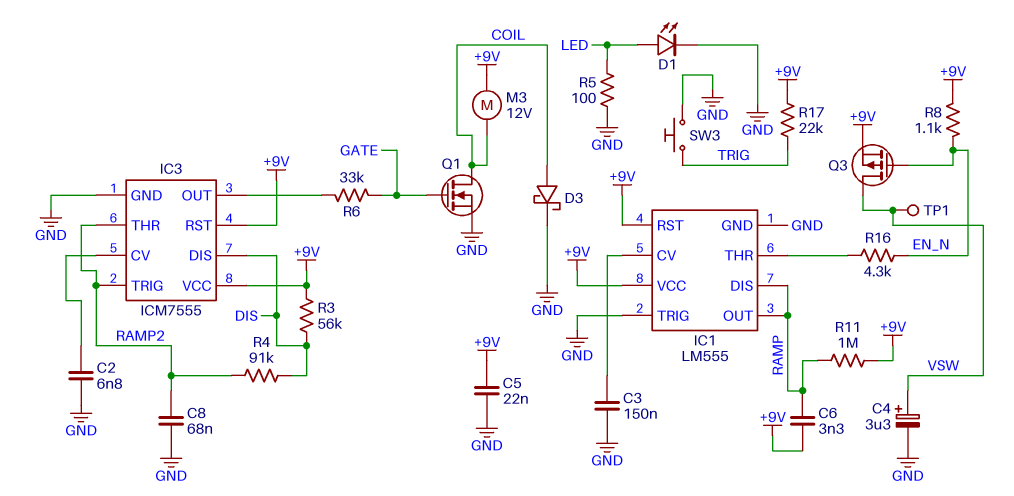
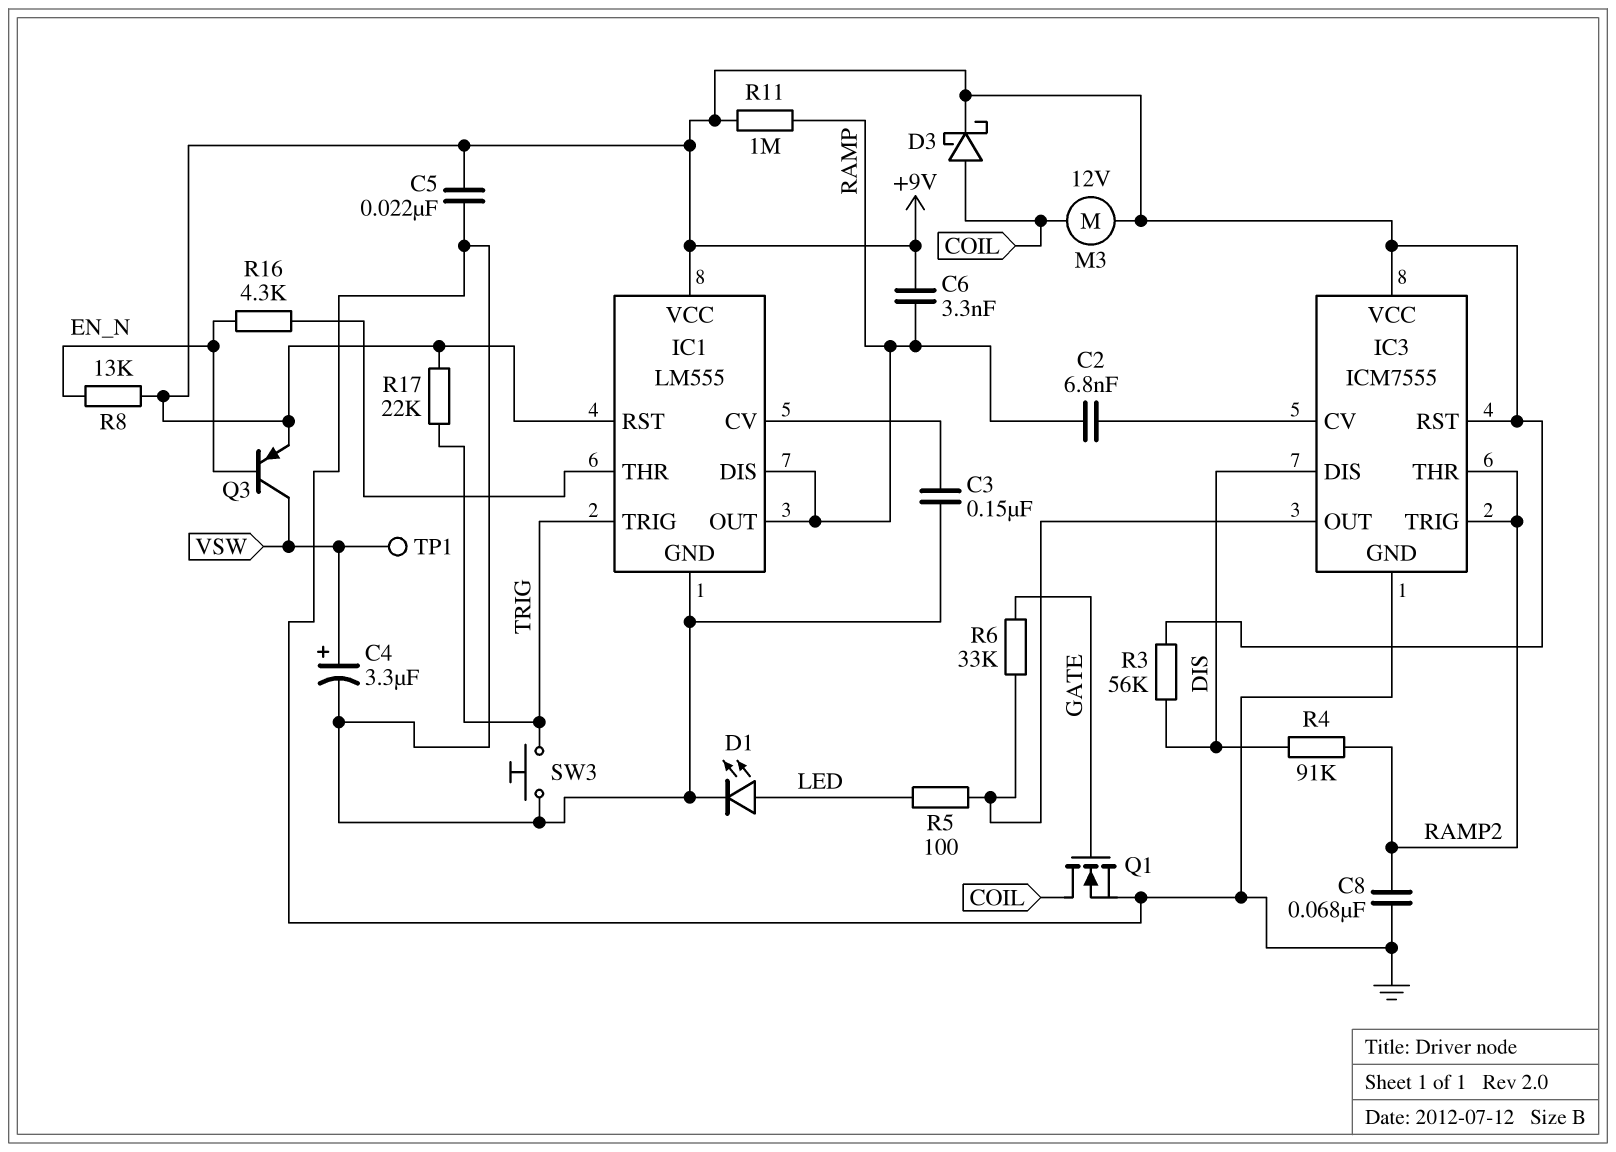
C2: 6.8nF (GND, IC3/CV) -> 6.8nF (IC3/CV, RAMP)
D3: schottky (A COIL, K GND) -> schottky (A COIL, K +9V)
IC1 pin TRIG: GND -> TRIG
Q3: PMOS (G EN_N, D VSW, S +9V) -> PNP (B EN_N, C VSW, E +9V)
R5: 100 (GND, LED) -> 100 (IC3/OUT, LED)
R8: 1.1k (+9V, EN_N) -> 13k (+9V, EN_N)

